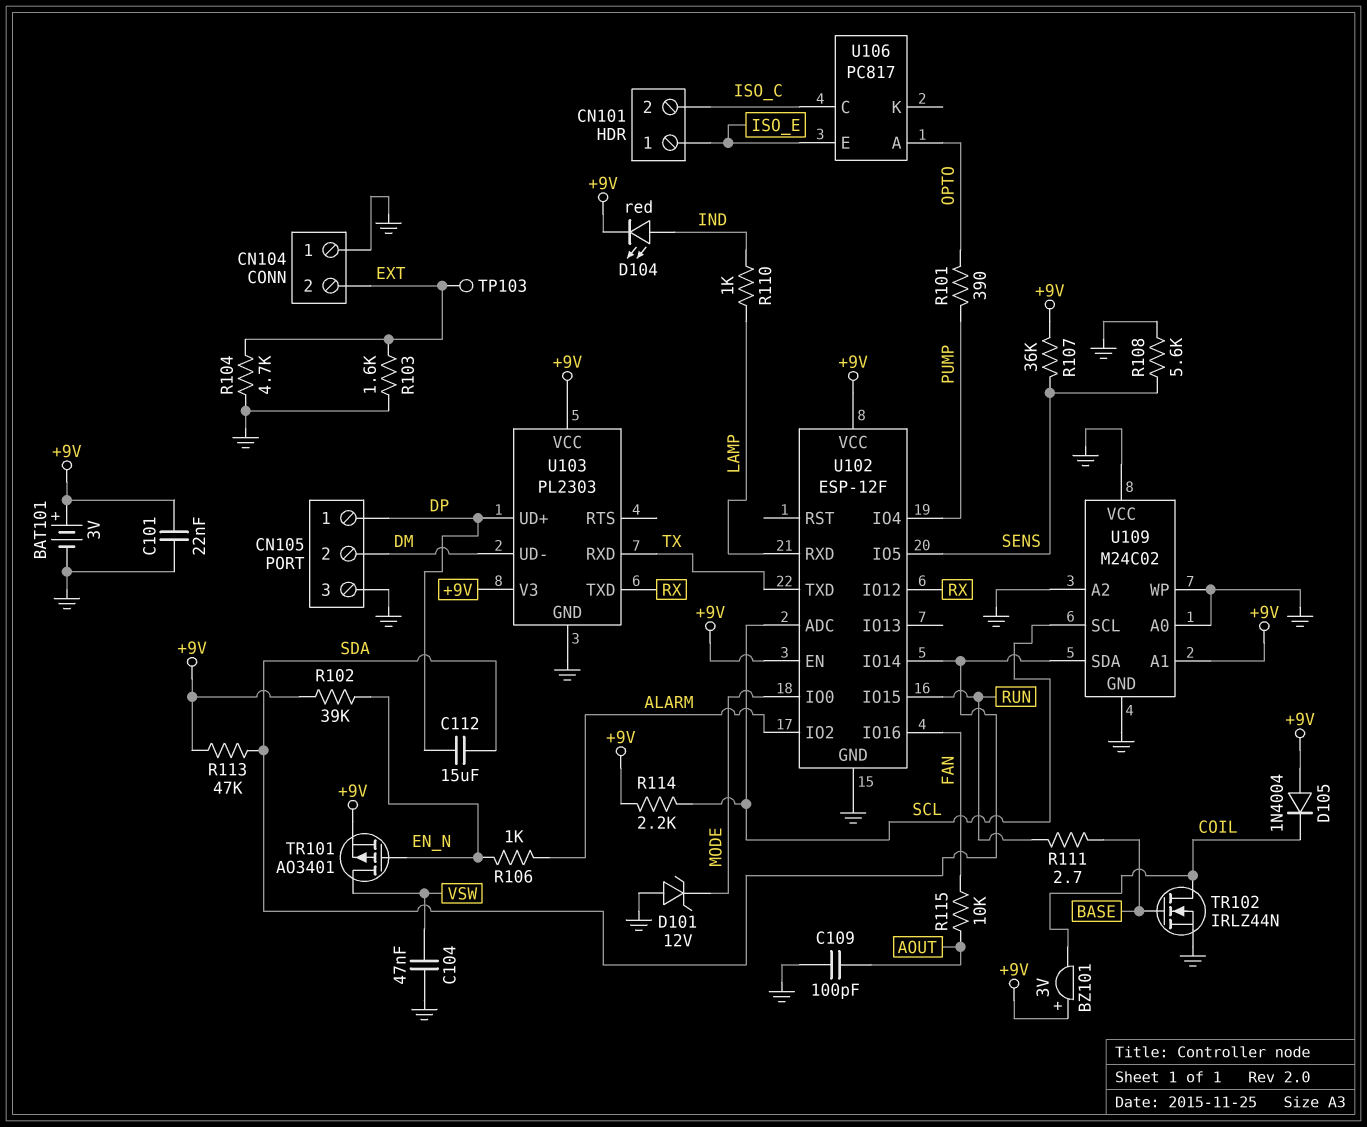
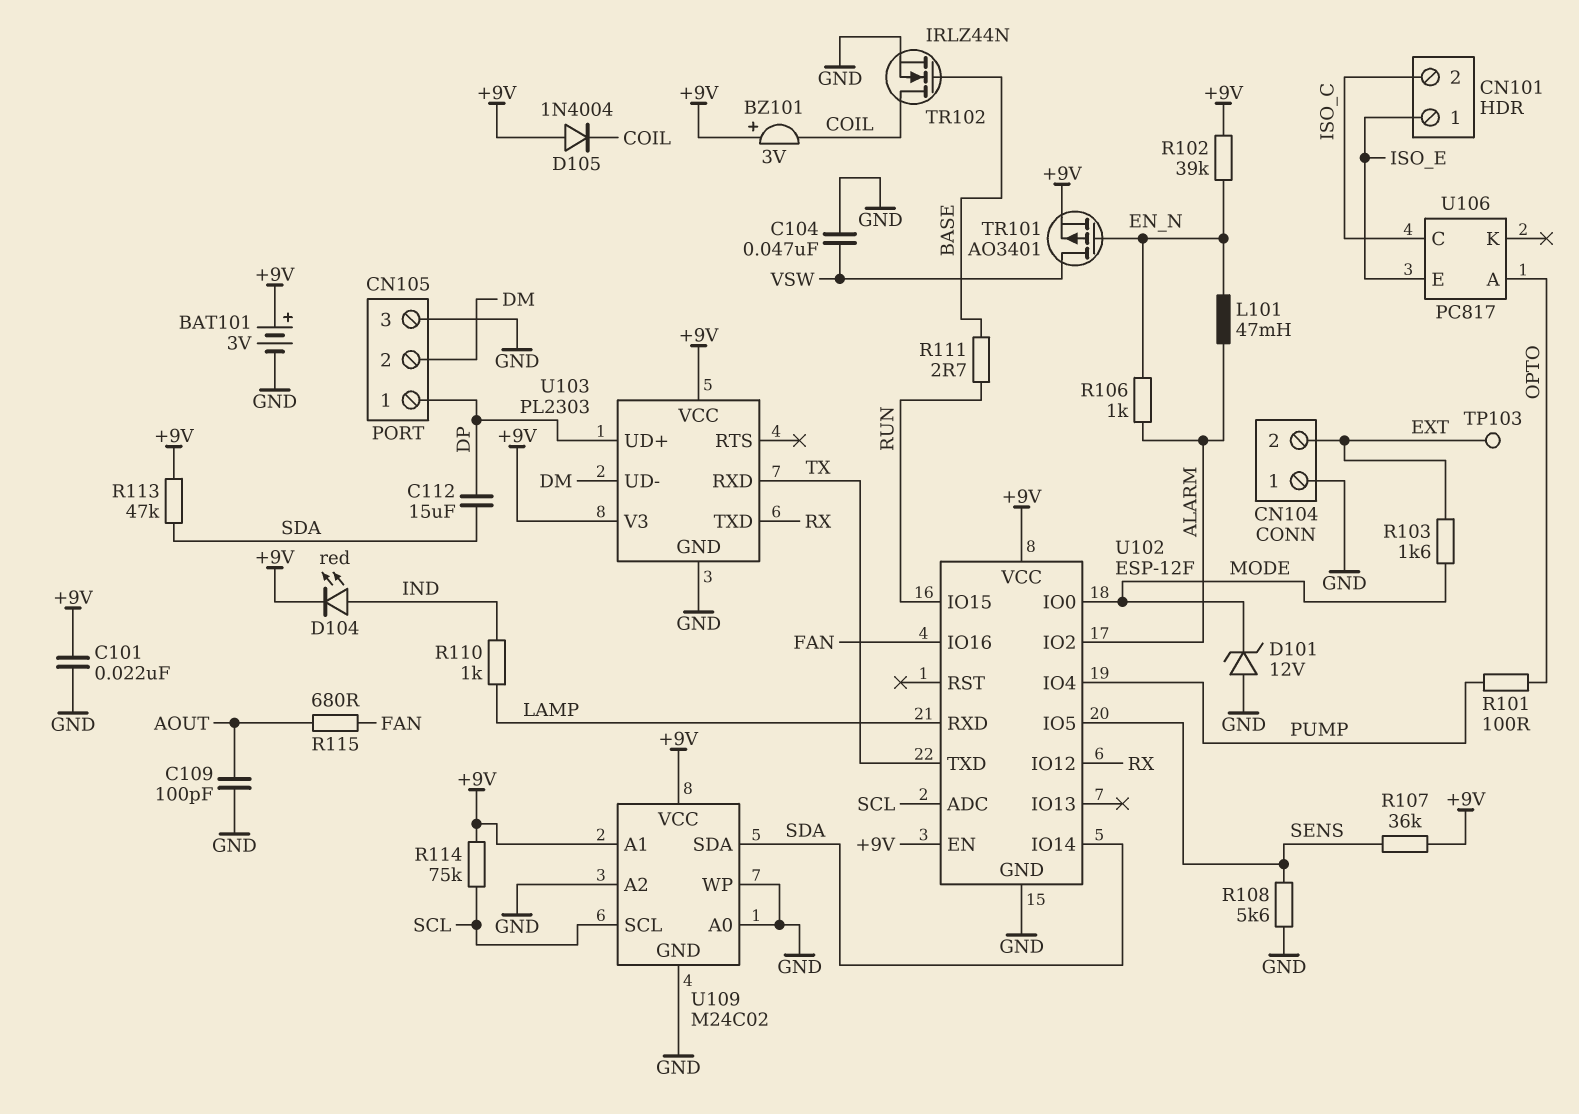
L101: none -> 47mH (ALARM, EN_N)
R101: 390 (OPTO, PUMP) -> 100 (OPTO, PUMP)
R103: 1.6k (EXT, GND) -> 1.6k (EXT, MODE)
R104: 4.7k (EXT, GND) -> none
R114: 2.2k (+9V, SCL) -> 75k (+9V, SCL)
R115: 10k (AOUT, FAN) -> 680 (AOUT, FAN)
U109 pin VCC: GND -> +9V

